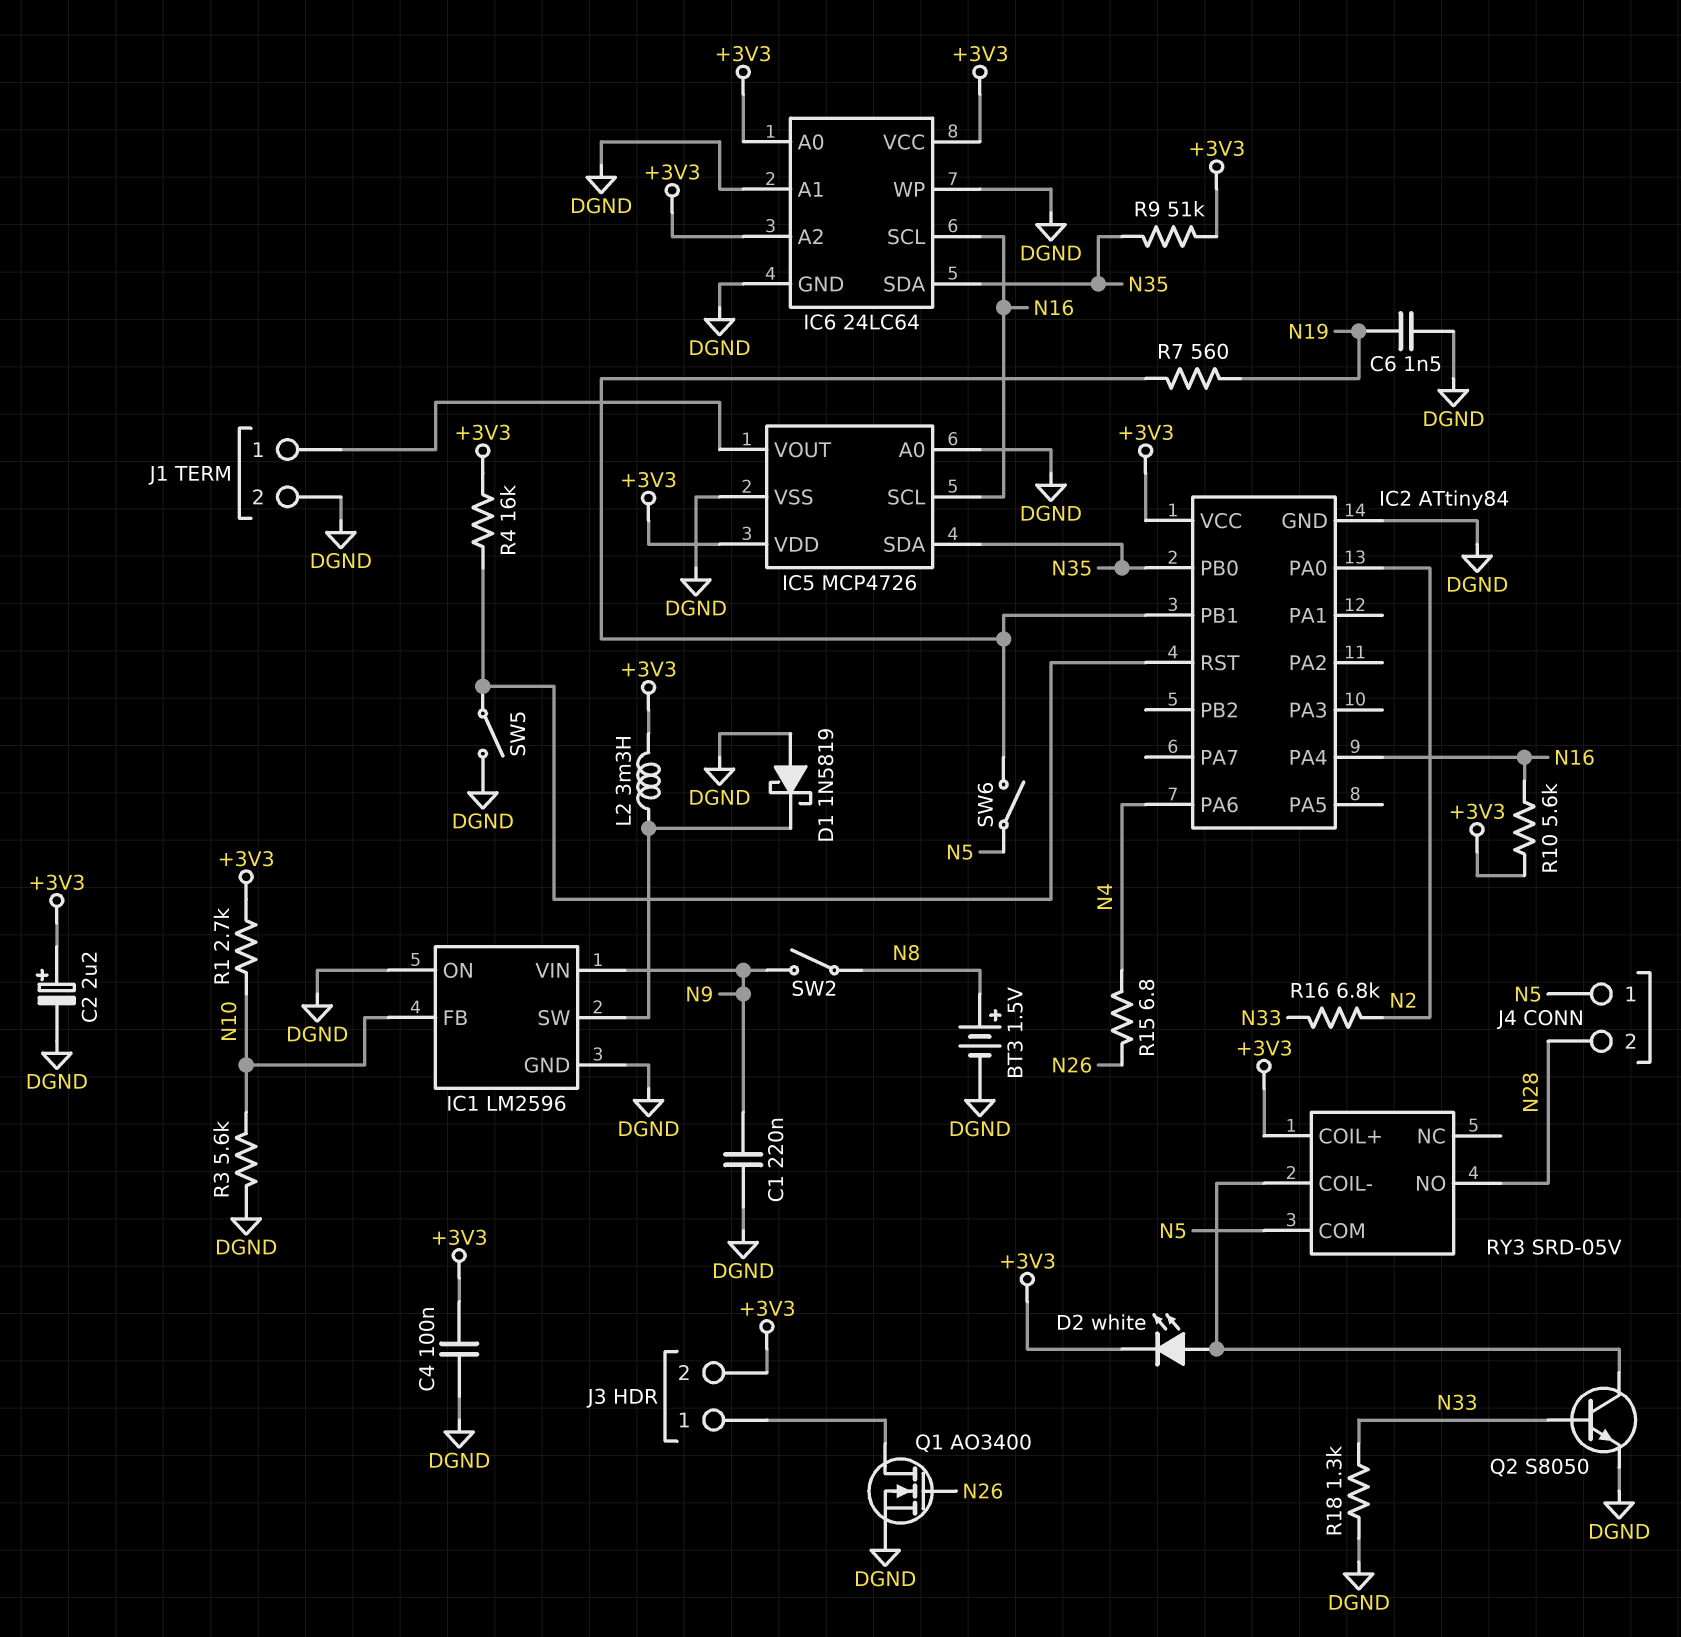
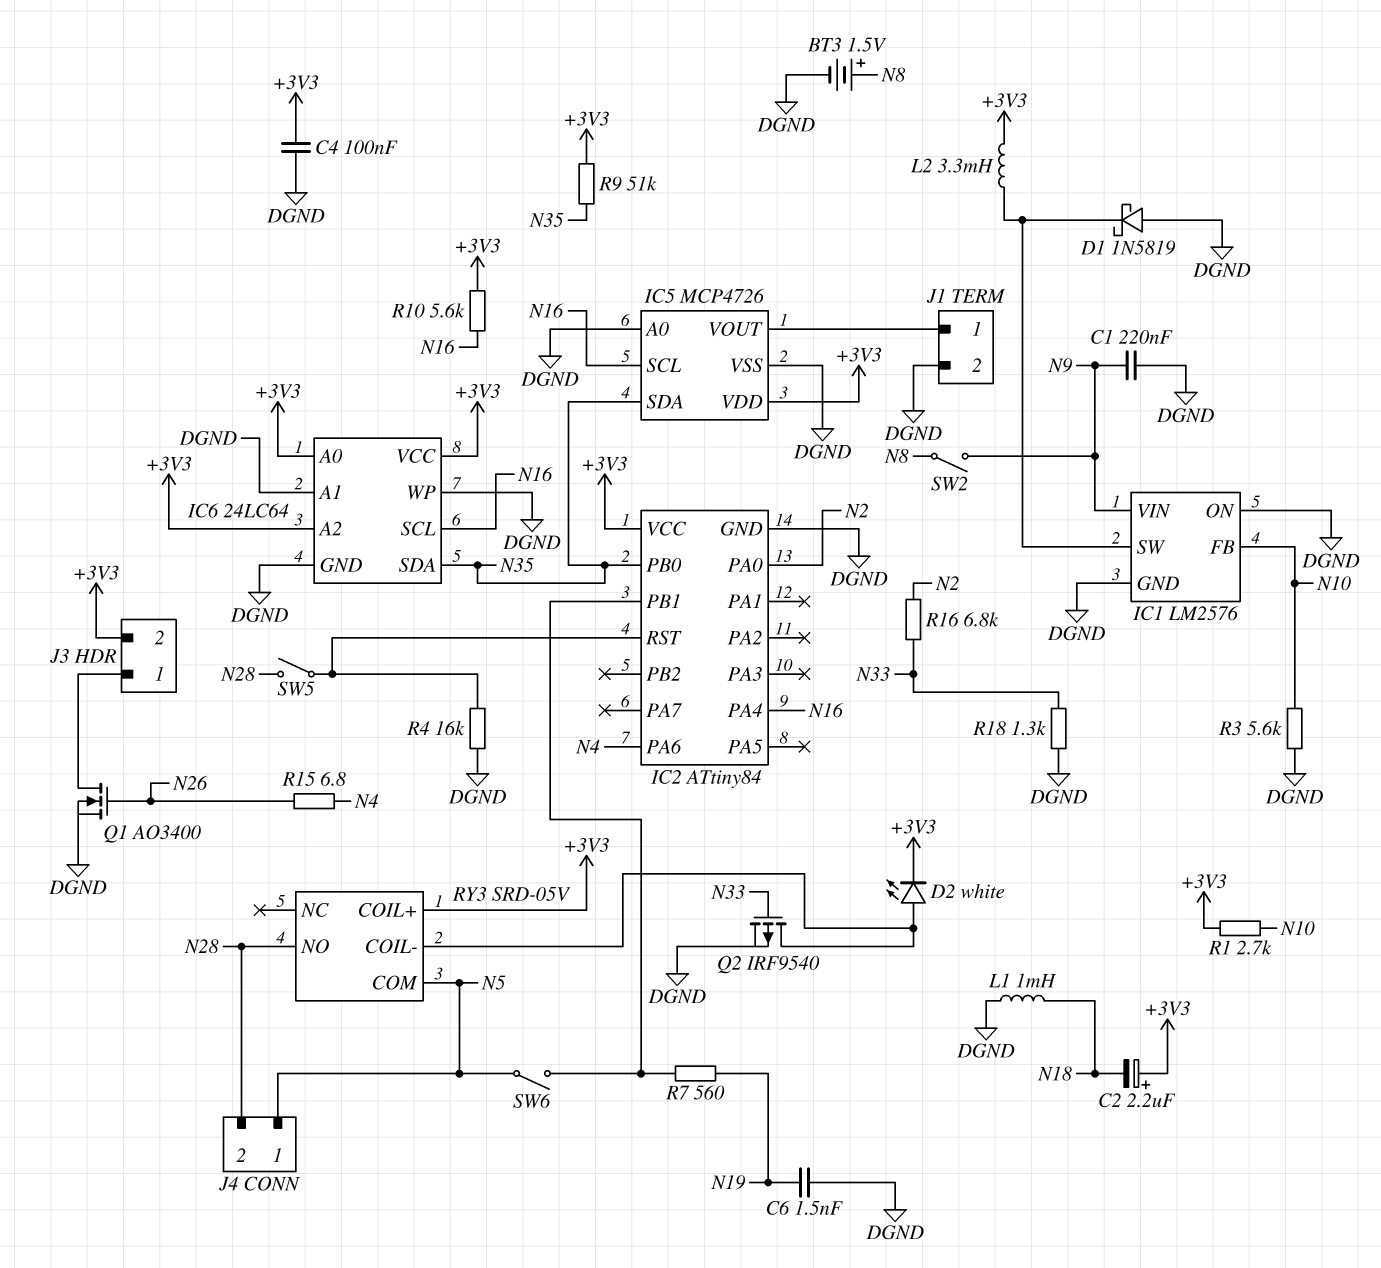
C2: 2.2uF (plus +3V3, minus DGND) -> 2.2uF (plus +3V3, minus N18)
IC1: LM2596 -> LM2576
L1: none -> 1mH (DGND, N18)
Q2: NPN S8050 (B N33, C RY3/COIL-, E DGND) -> PMOS IRF9540 (G N33, D RY3/COIL-, S DGND)
R4: 16k (+3V3, IC2/RST) -> 16k (DGND, IC2/RST)
SW5: switch (DGND, IC2/RST) -> switch (IC2/RST, N28)

